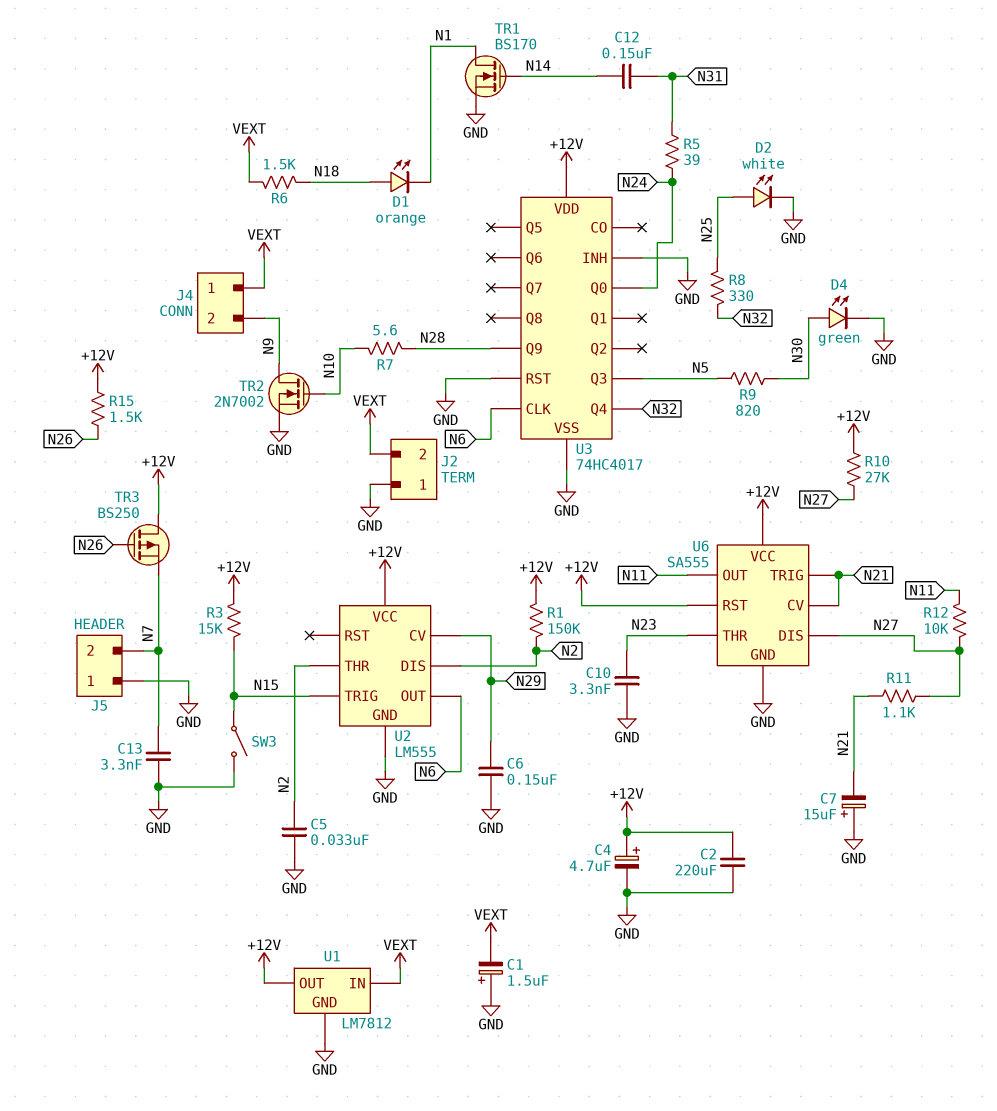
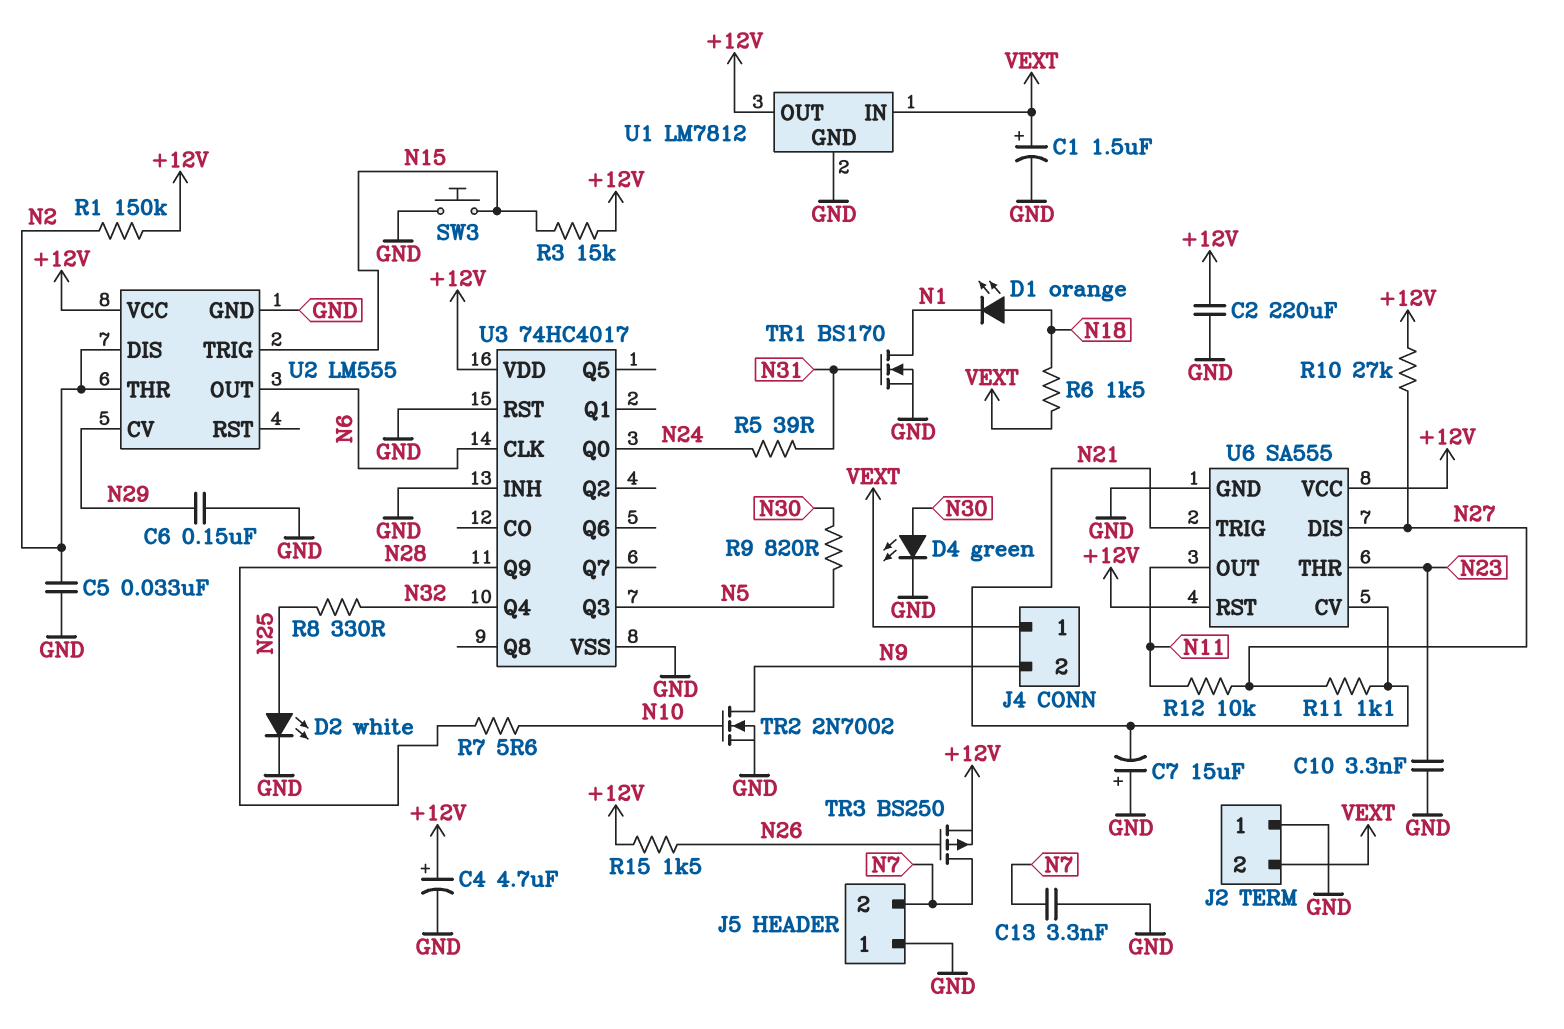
C1: 1.5uF (plus GND, minus VEXT) -> 1.5uF (plus VEXT, minus GND)
C12: 150nF (N14, N31) -> none
SW3: switch (GND, N15) -> button (GND, N15)
TR1: NMOS BS170 (G N14, D N1, S GND) -> NMOS BS170 (G N31, D N1, S GND)
TR3: PMOS BS250 (G N26, D +12V, S N7) -> PMOS BS250 (G N26, D N7, S +12V)

